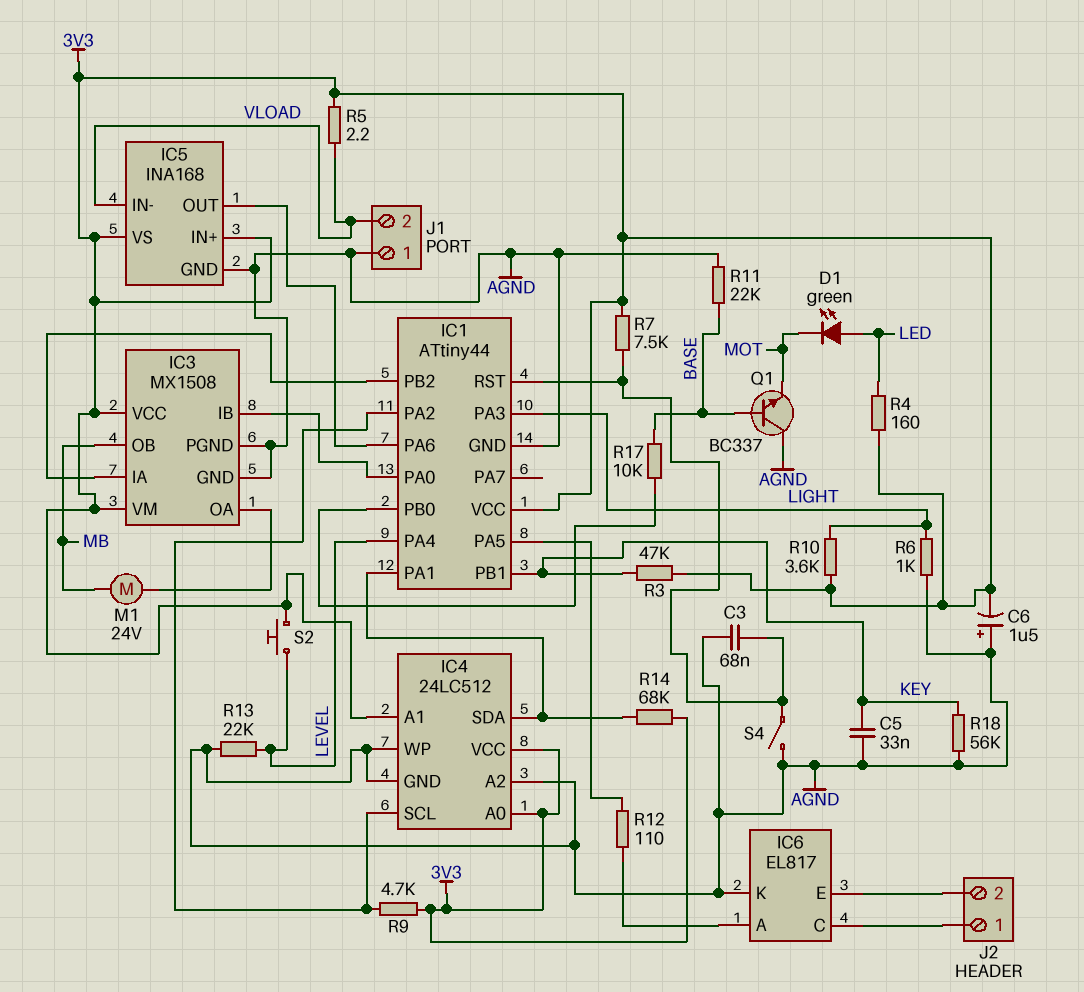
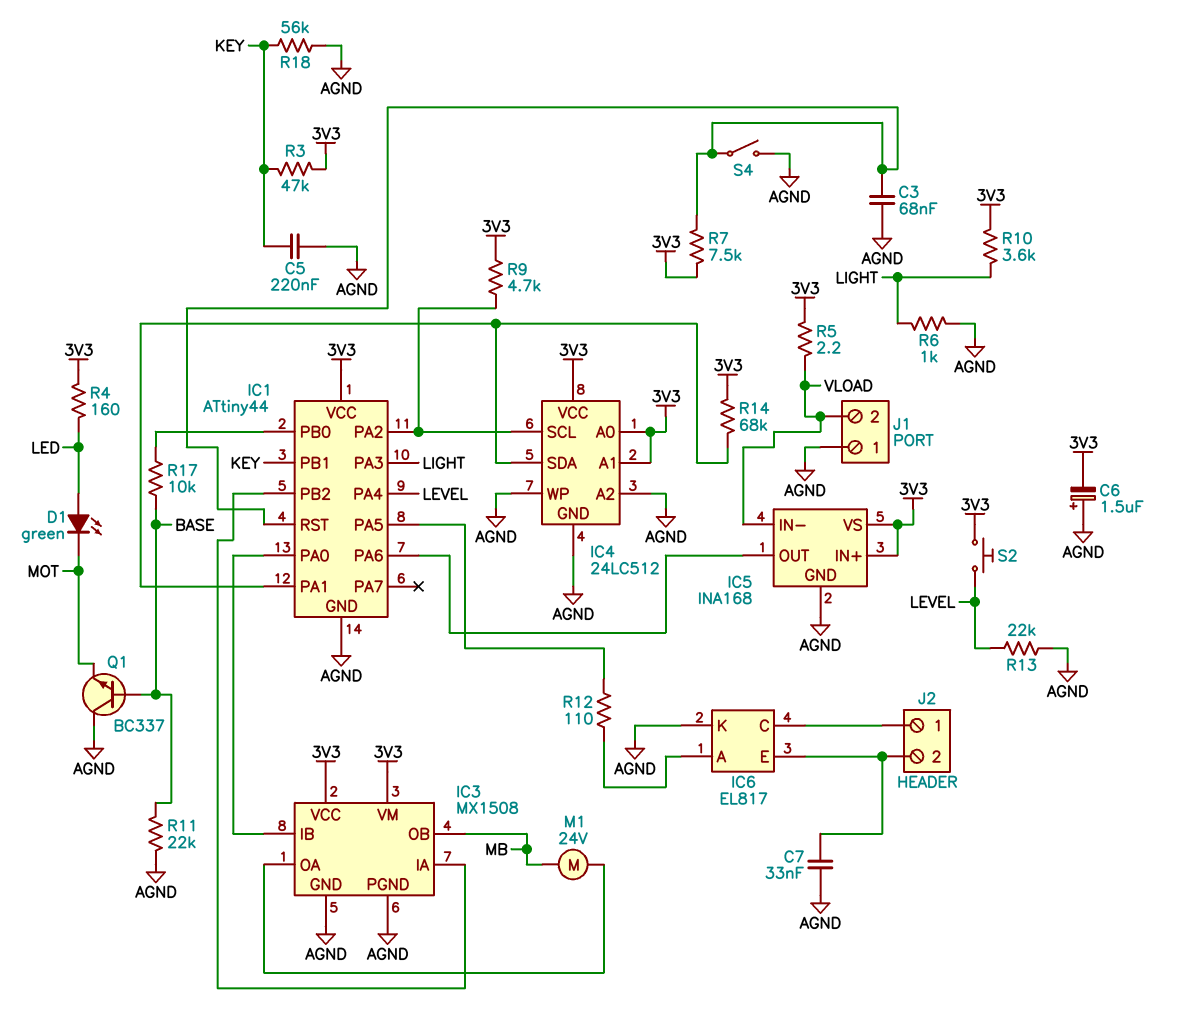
C5: 33nF (AGND, KEY) -> 220nF (AGND, KEY)
C7: none -> 33nF (AGND, IC6/E)

